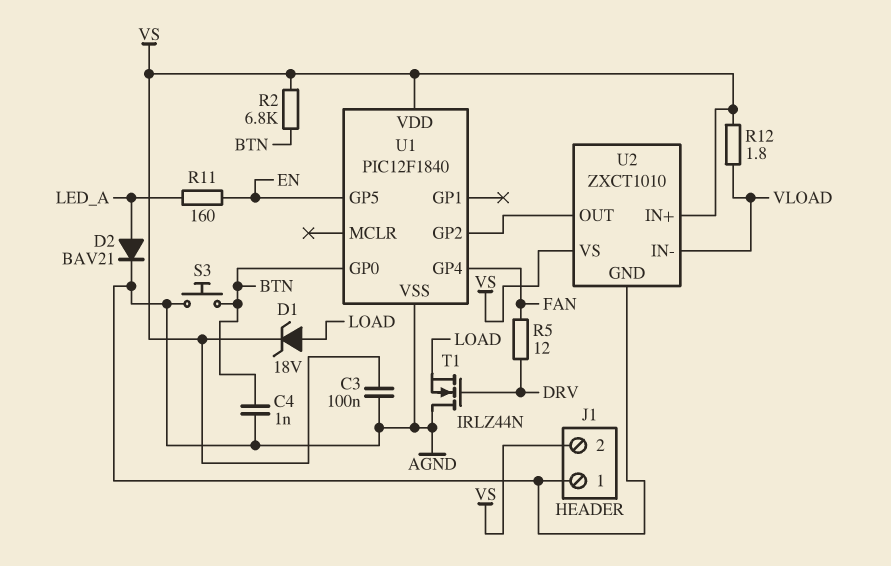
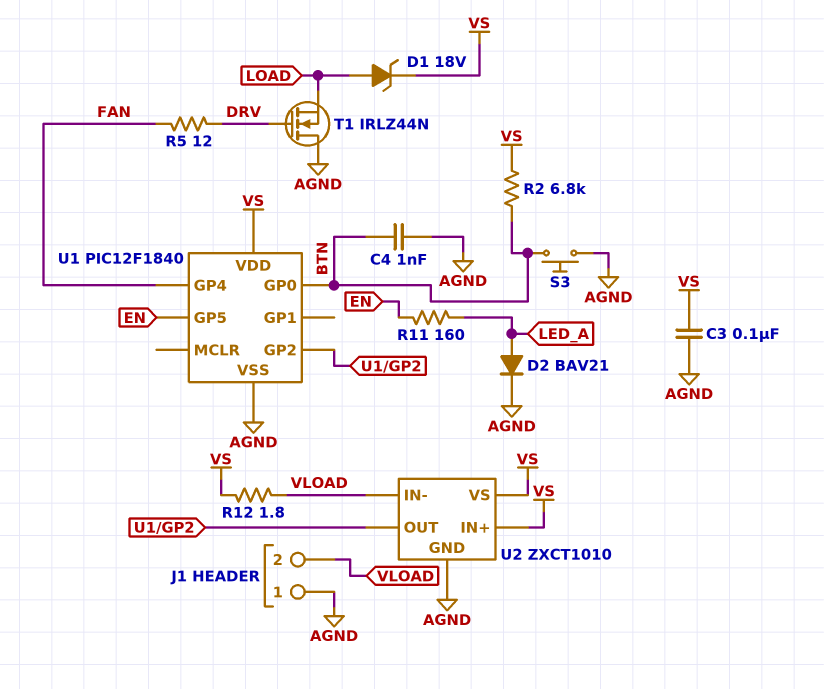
J1 pin 2: VS -> VLOAD

